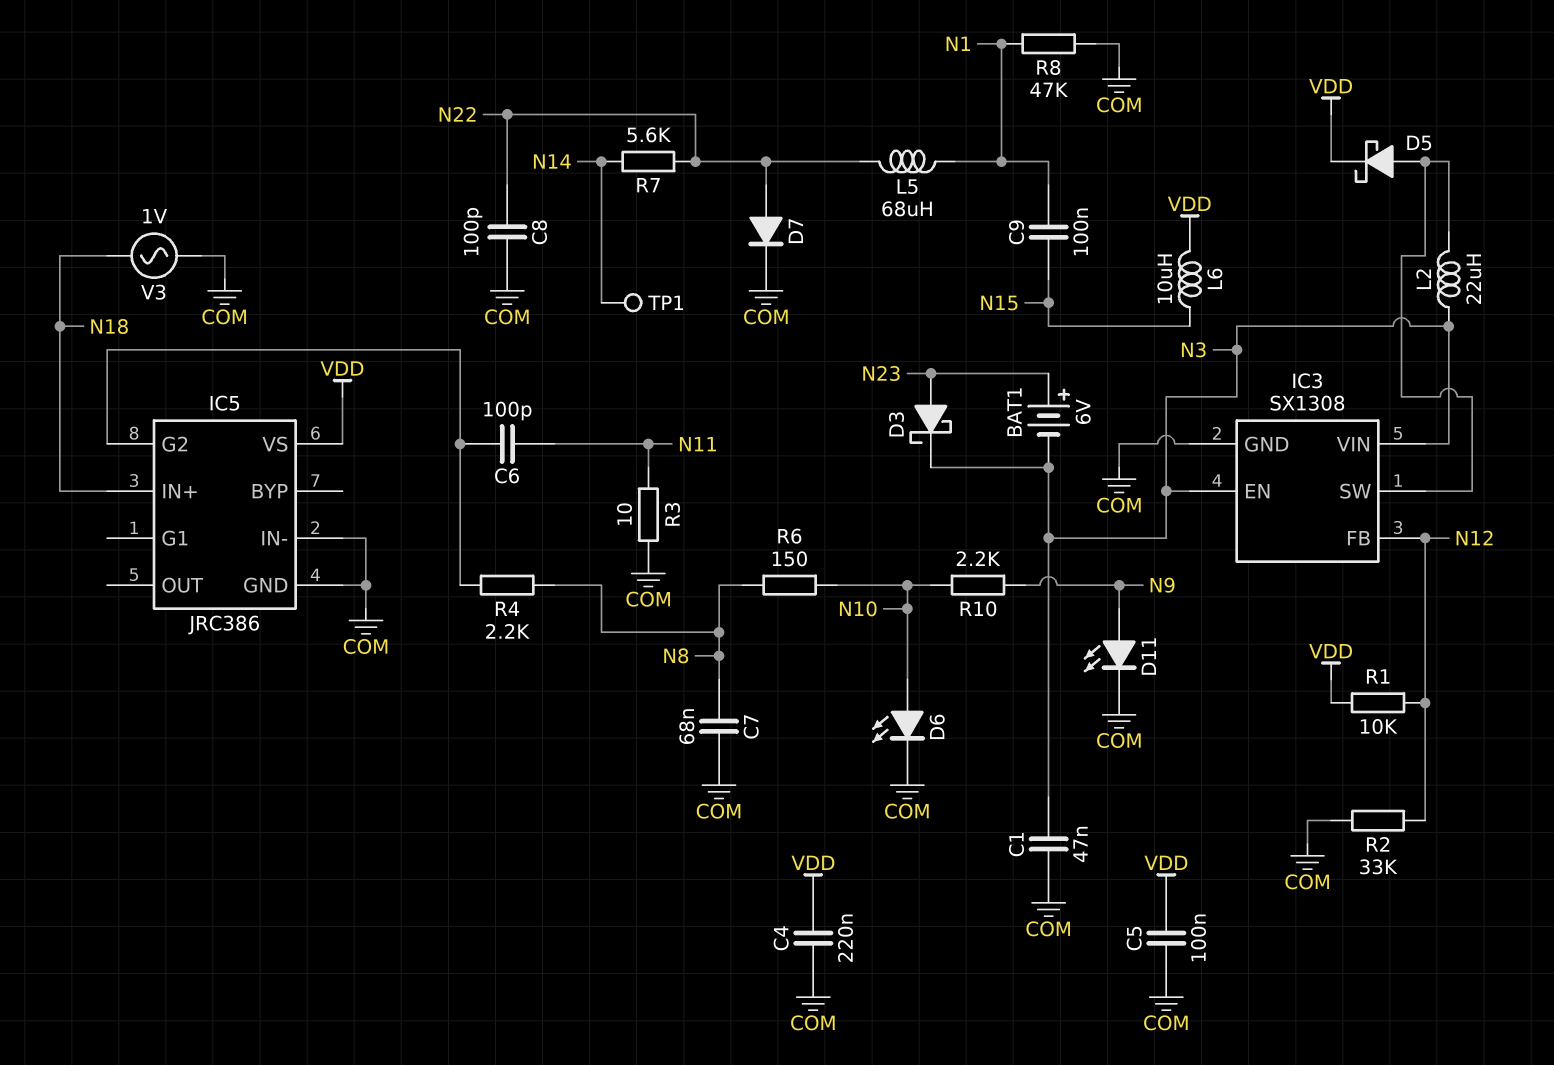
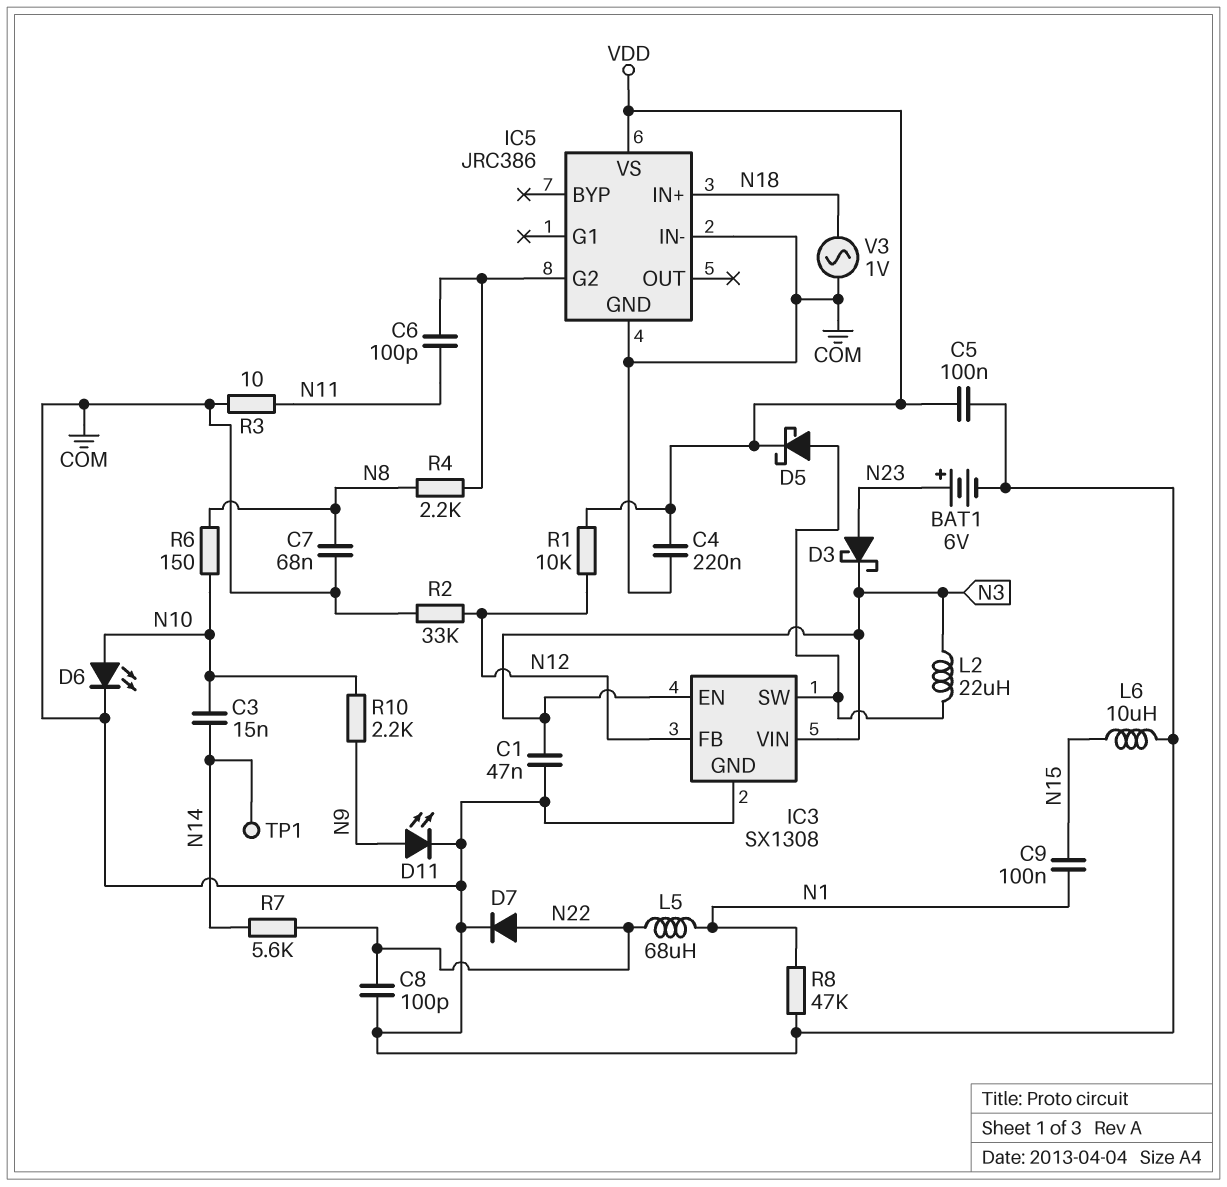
BAT1: 6V (plus N23, minus N3) -> 6V (plus N23, minus COM)
C3: none -> 15nF (N10, N14)
L6: 10uH (N15, VDD) -> 10uH (COM, N15)

